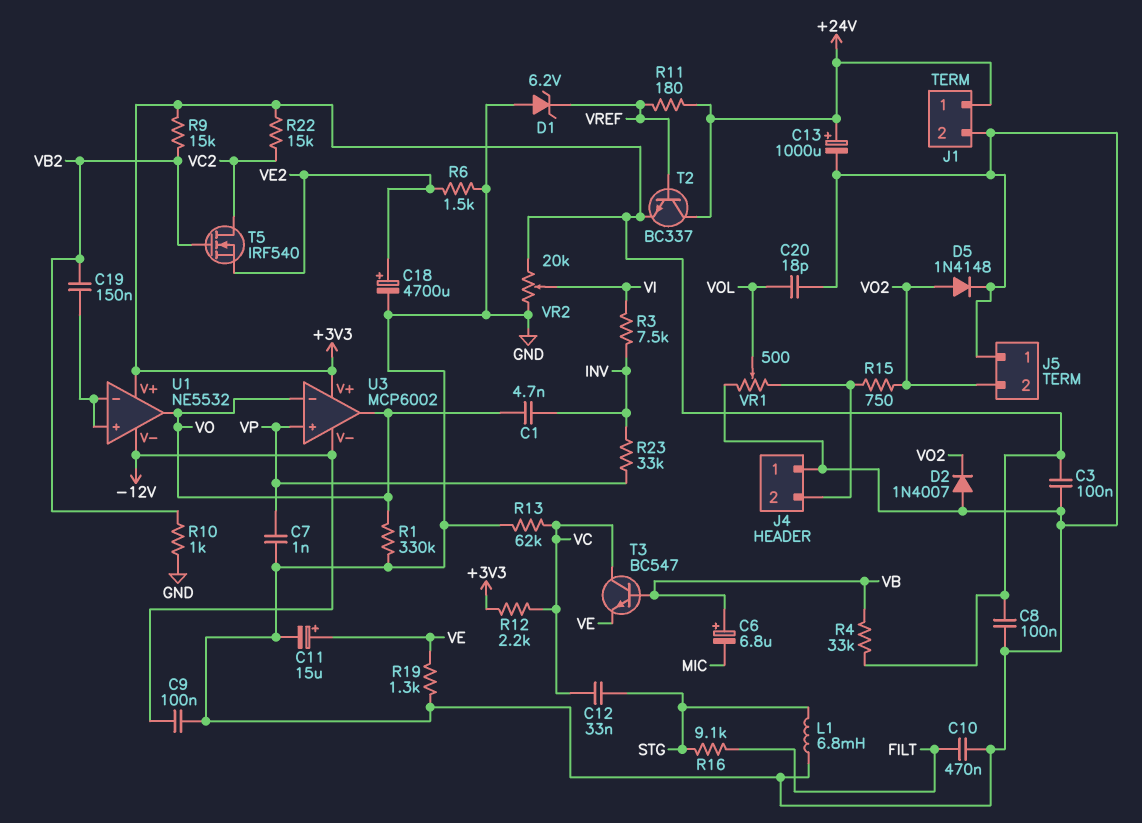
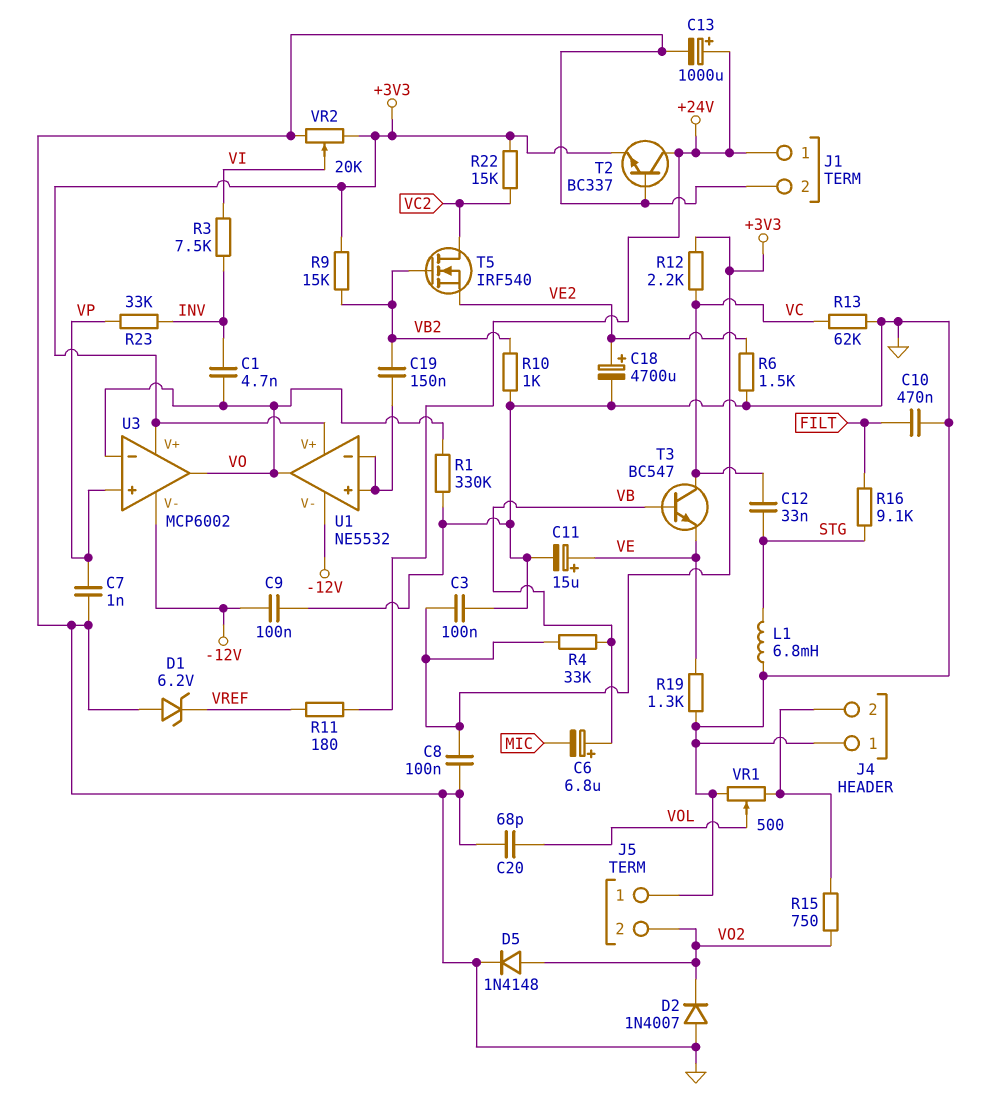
C20: 18pF (GND, VOL) -> 68pF (GND, VOL)
T2: NPN BC337 (B VREF, C +24V, E +3V3) -> NPN BC337 (B GND, C +24V, E +3V3)

